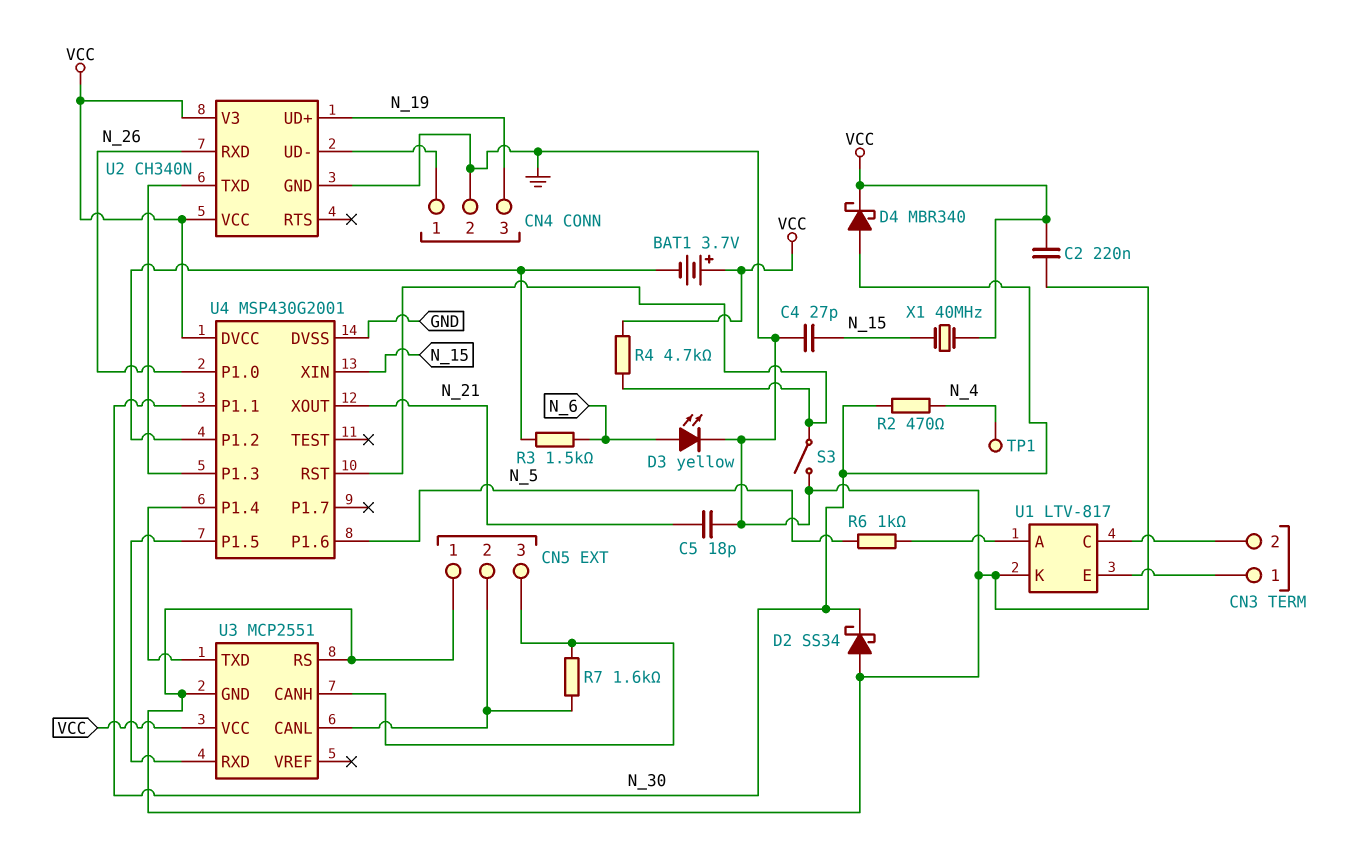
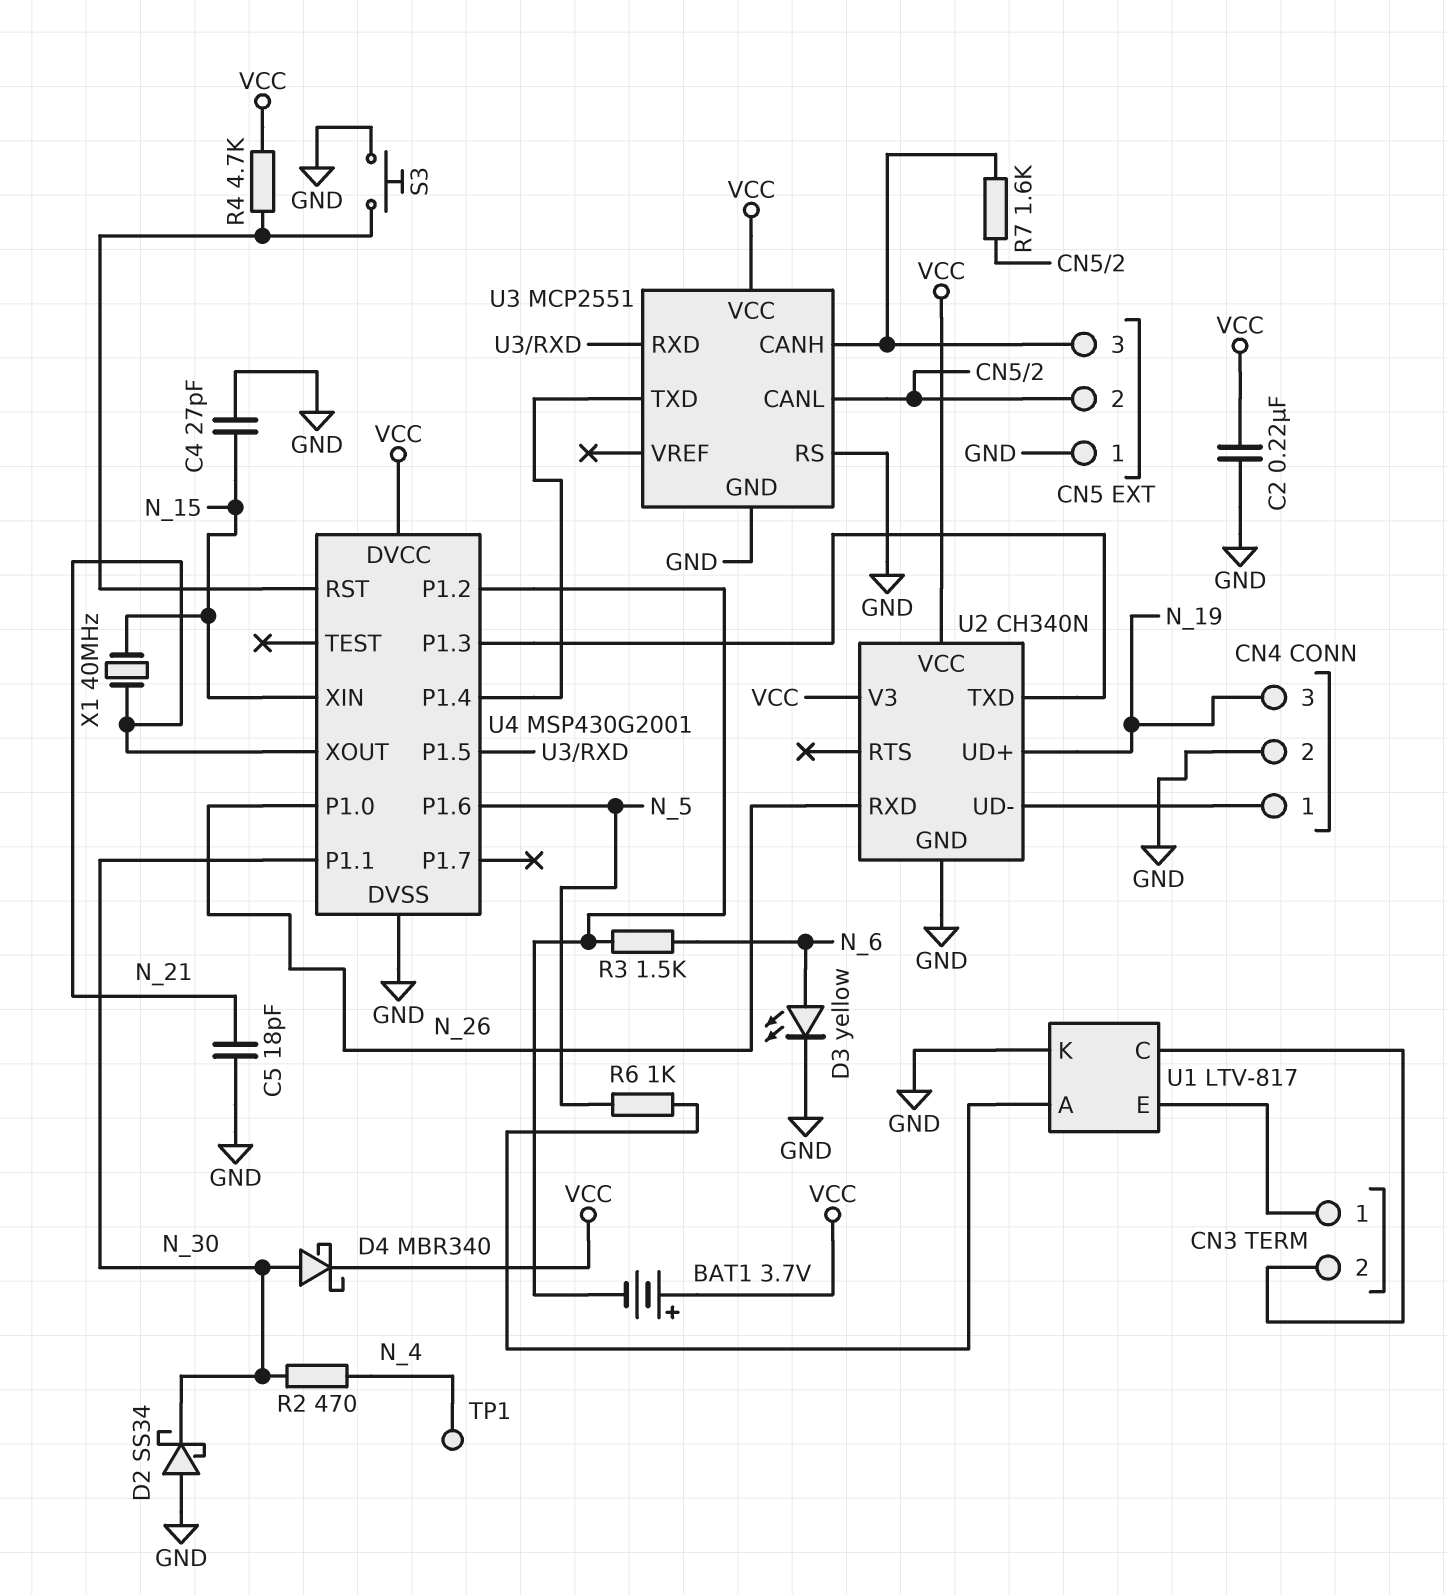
S3: switch (GND, U4/RST) -> button (GND, U4/RST)
X1: 40MHz (N_15, VCC) -> 40MHz (N_15, N_21)

